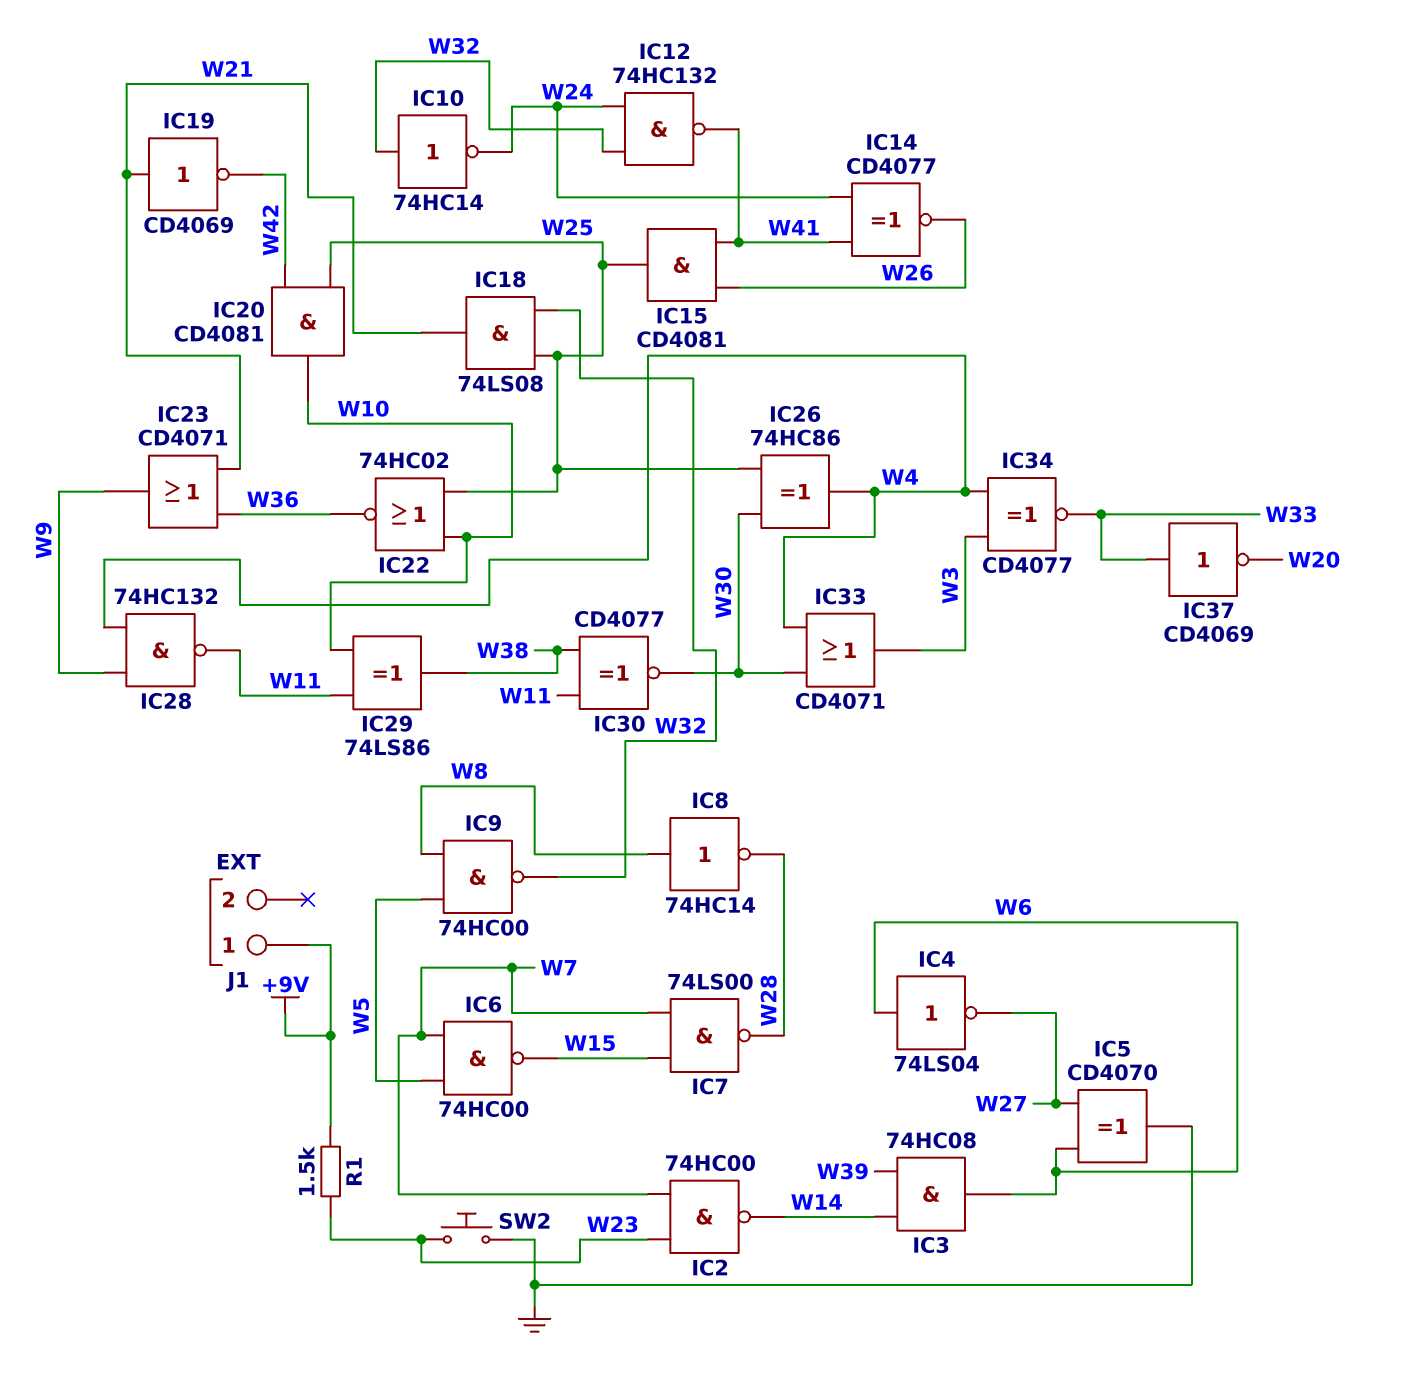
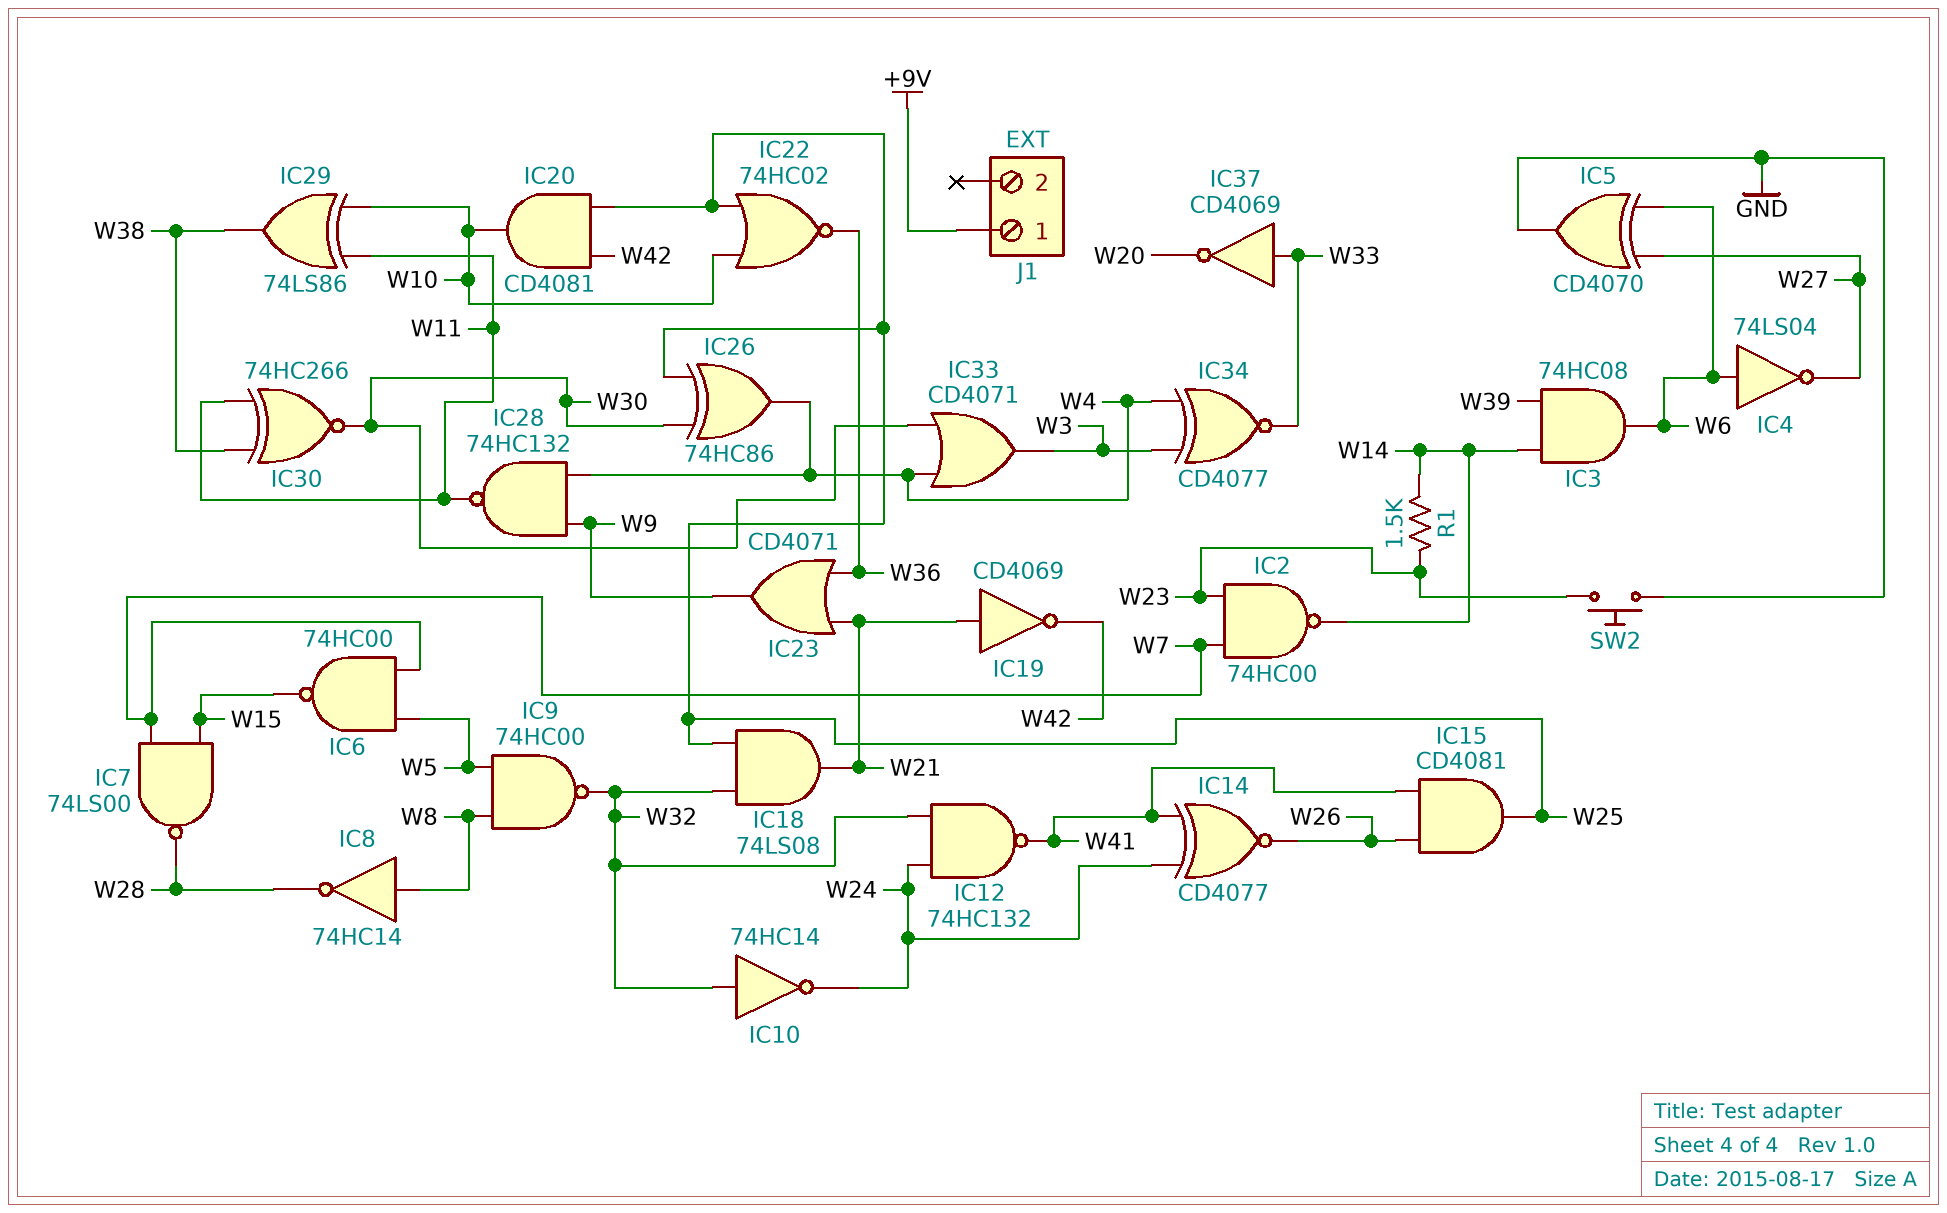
IC30: XNOR CD4077 (in W11, in W38, out W30) -> XNOR 74HC266 (in W11, in W38, out W30)
R1: 1.5k (+9V, W23) -> 1.5k (W14, W23)

